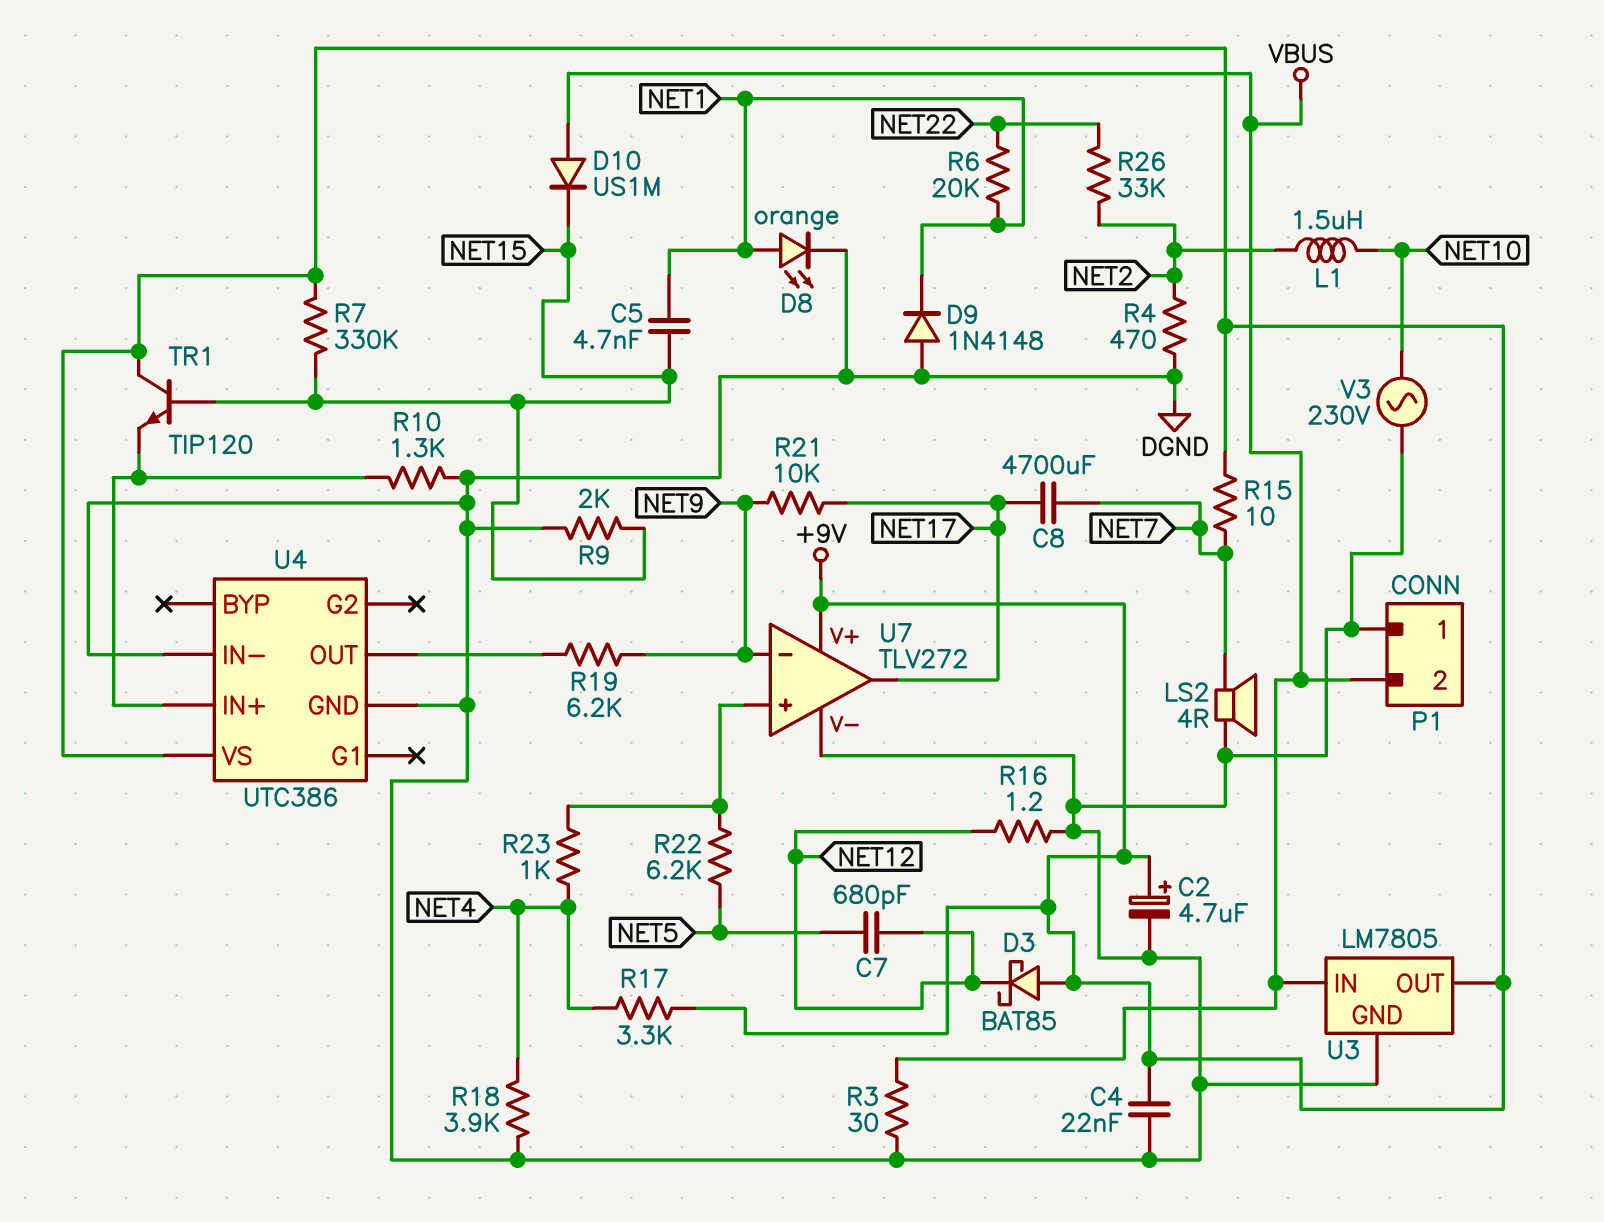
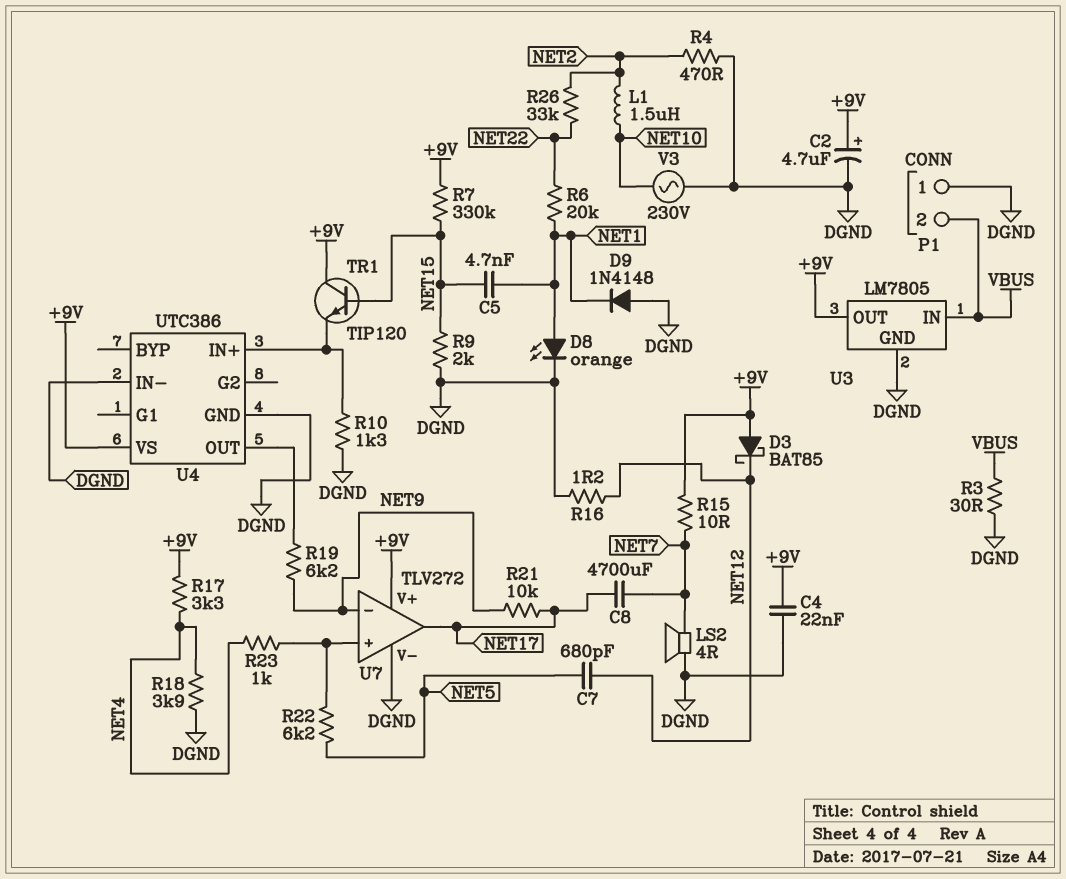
D10: diode US1M (A VBUS, K NET15) -> none

